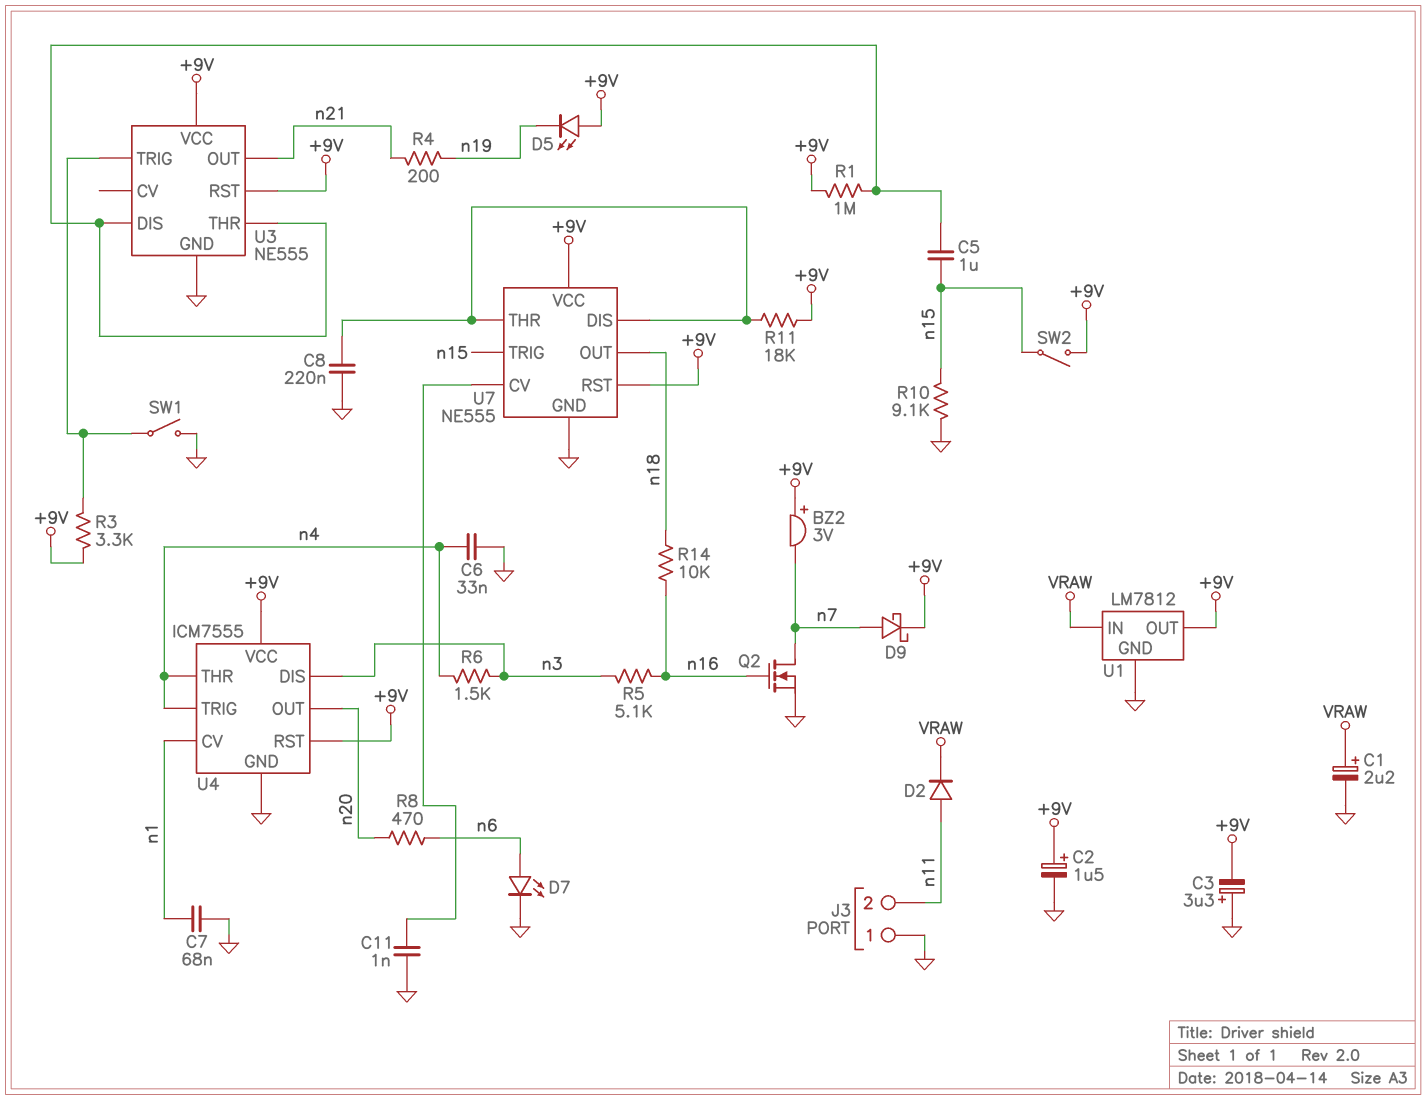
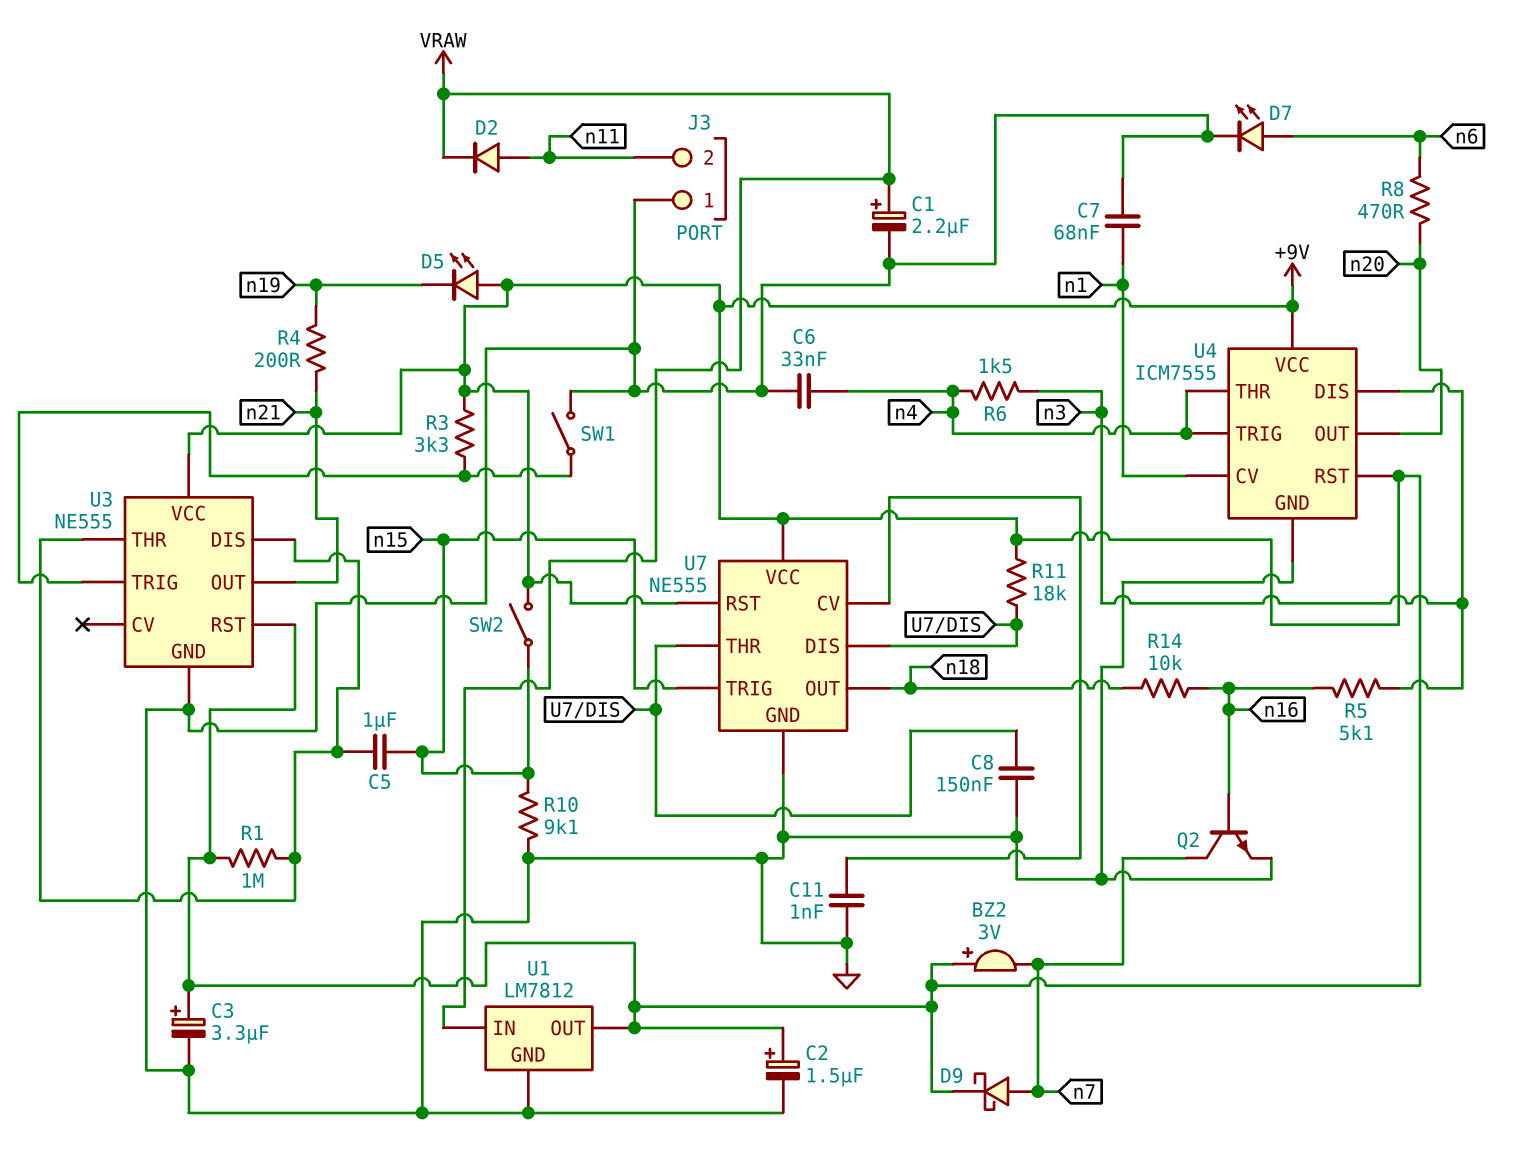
C3: 3.3uF (plus GND, minus +9V) -> 3.3uF (plus +9V, minus GND)
C8: 220nF (GND, U7/DIS) -> 150nF (GND, U7/DIS)
Q2: NMOS (G n16, D n7, S GND) -> NPN (B n16, C n7, E GND)

